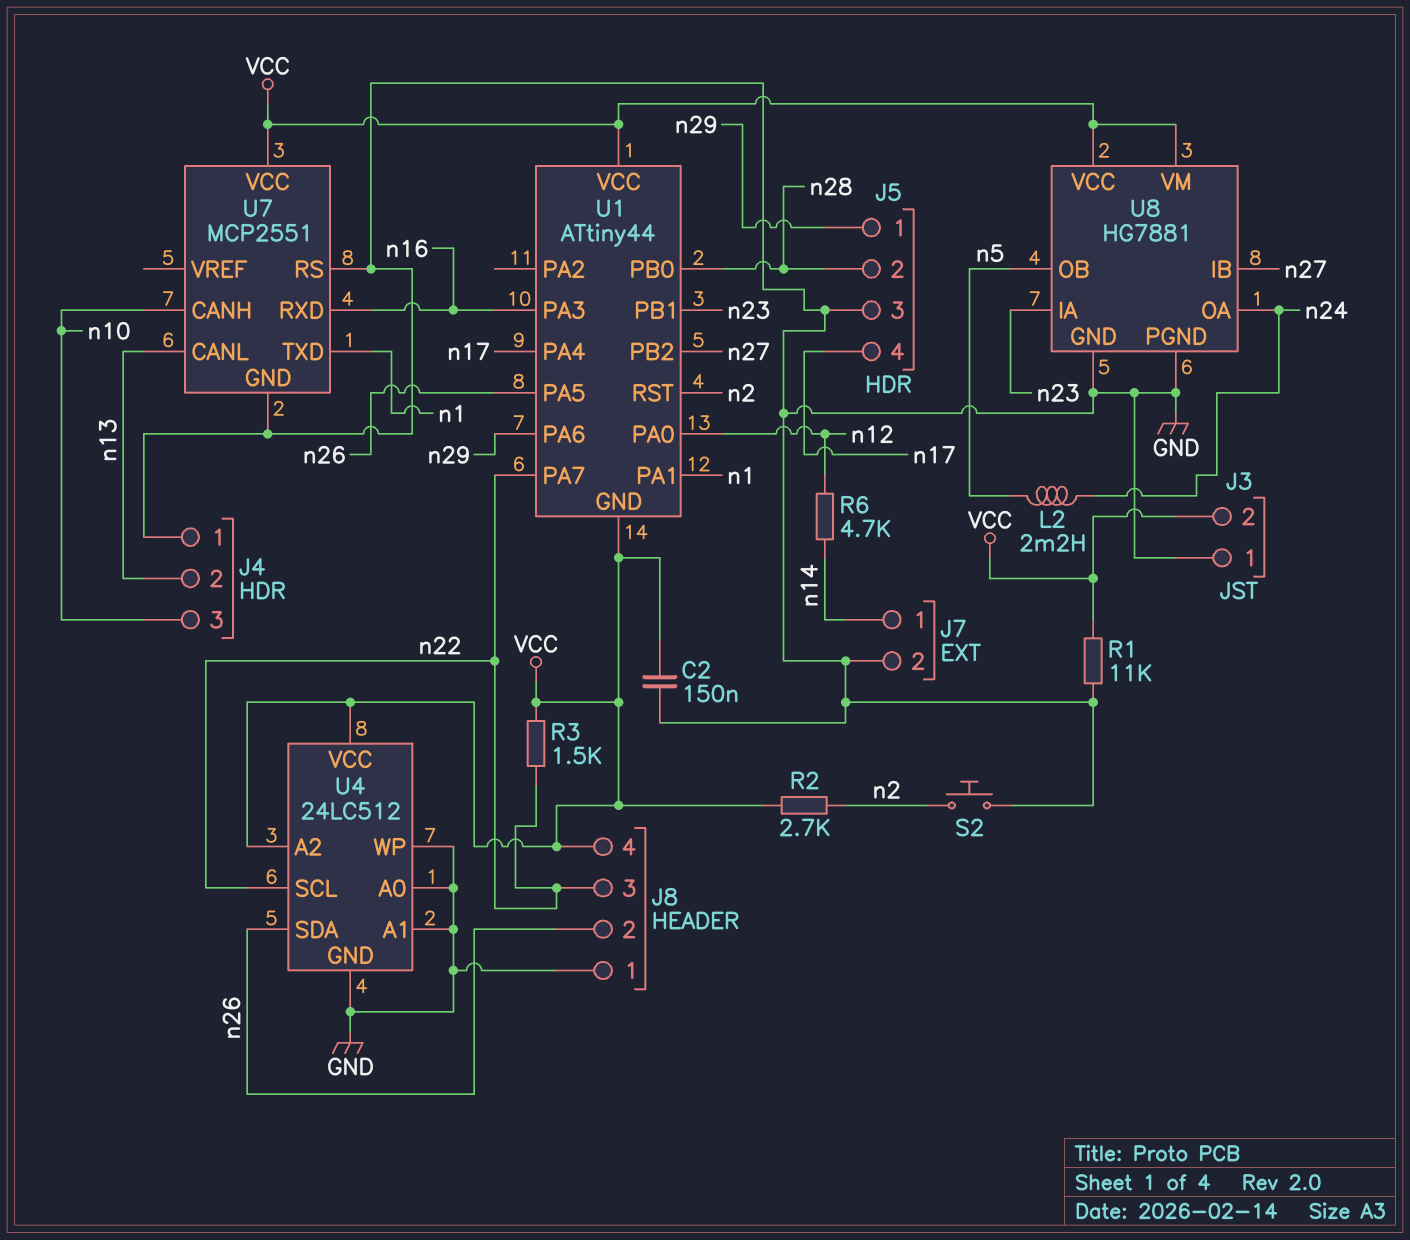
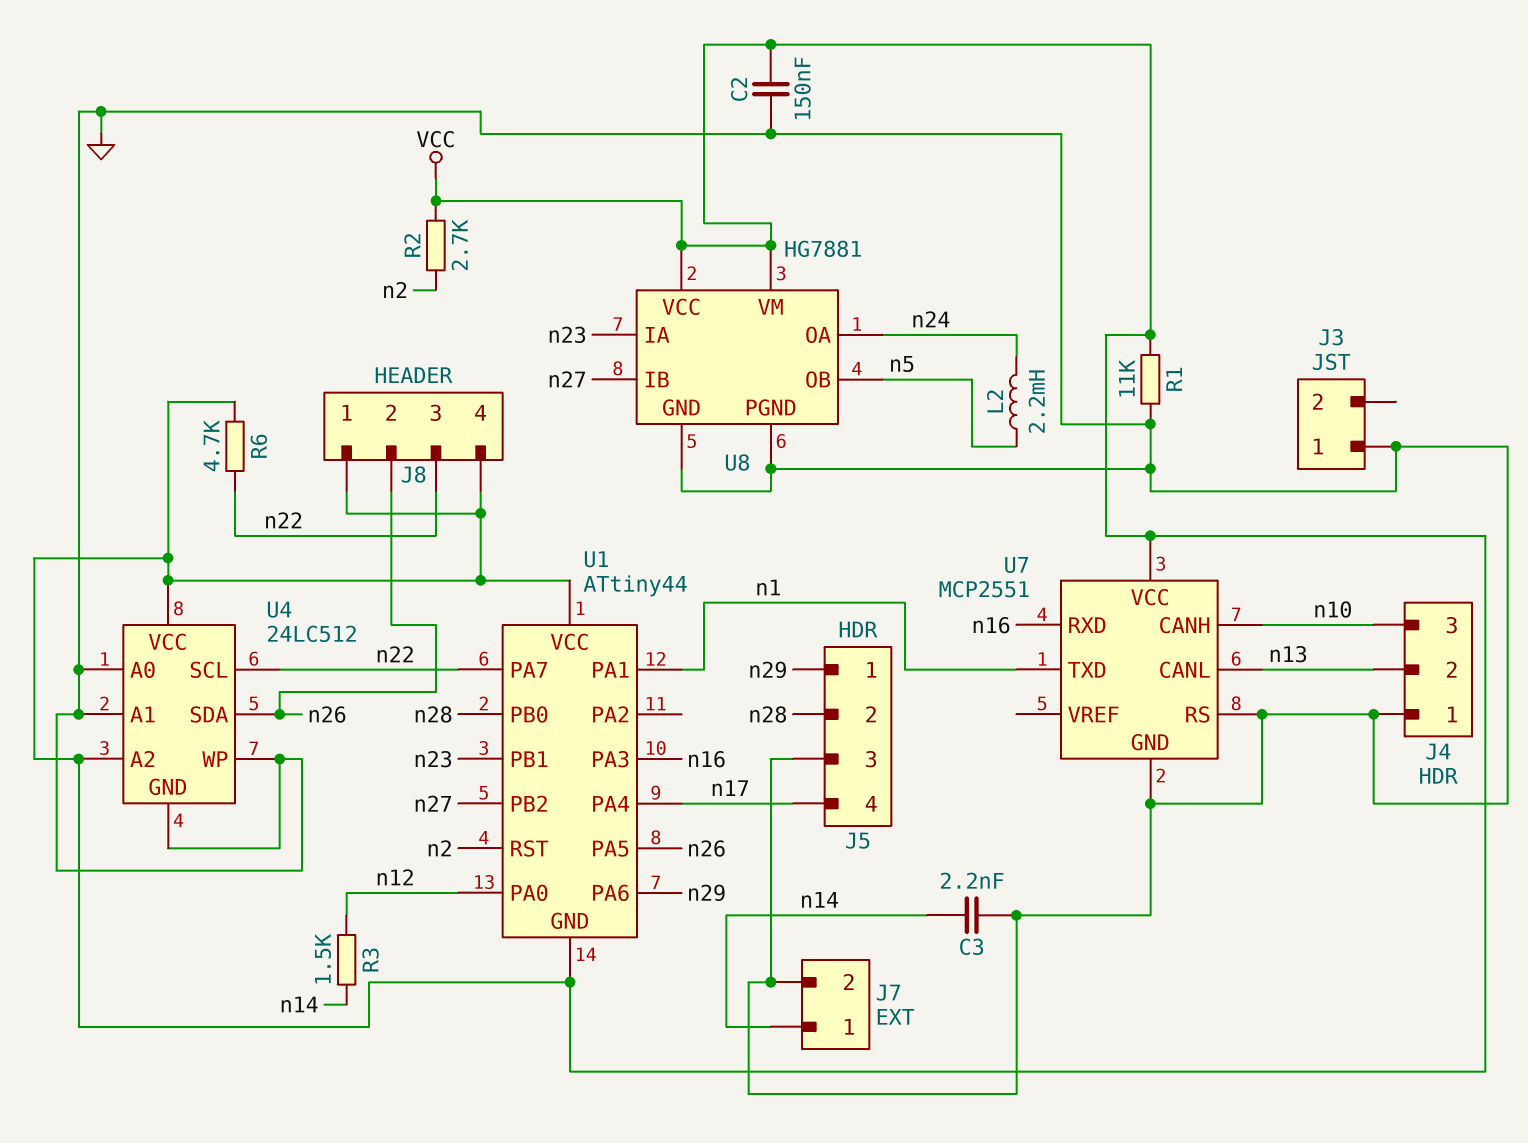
C3: none -> 2.2nF (GND, n14)
J3 pin 2: VCC -> none
J8 pin 1: GND -> VCC
R3: 1.5k (VCC, n22) -> 1.5k (n12, n14)
R6: 4.7k (n12, n14) -> 4.7k (VCC, n22)
S2: button (GND, n2) -> none

